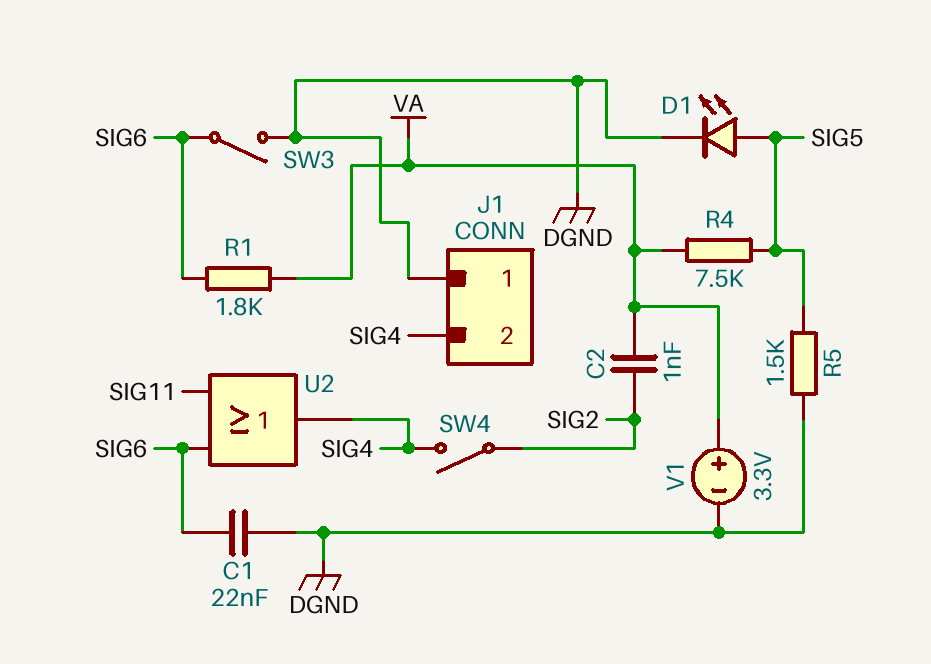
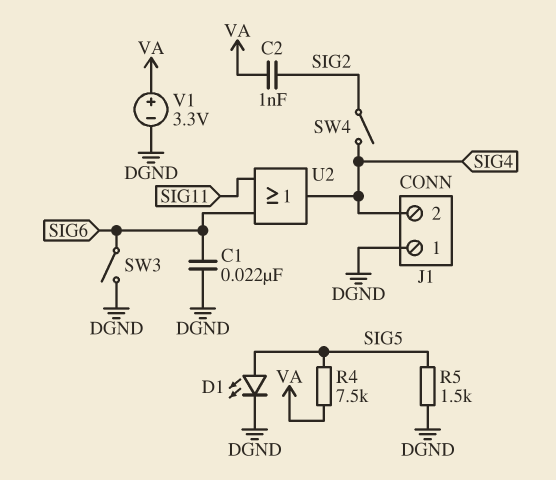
R1: 1.8k (SIG6, VA) -> none

